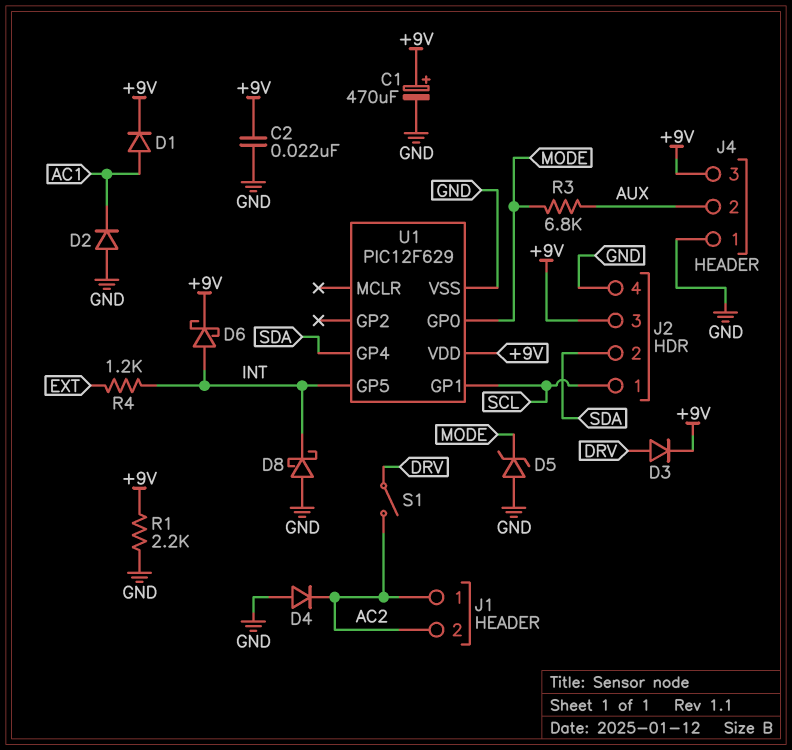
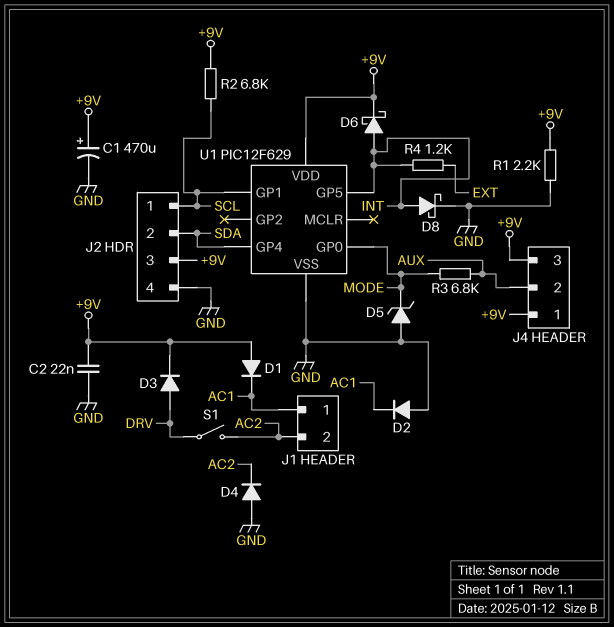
D1: diode (A AC1, K +9V) -> diode (A +9V, K AC1)
D8: schottky (A GND, K INT) -> schottky (A INT, K GND)
J1 pin 1: AC2 -> AC1
J4 pin 1: GND -> +9V
R2: none -> 6.8k (+9V, SCL)

